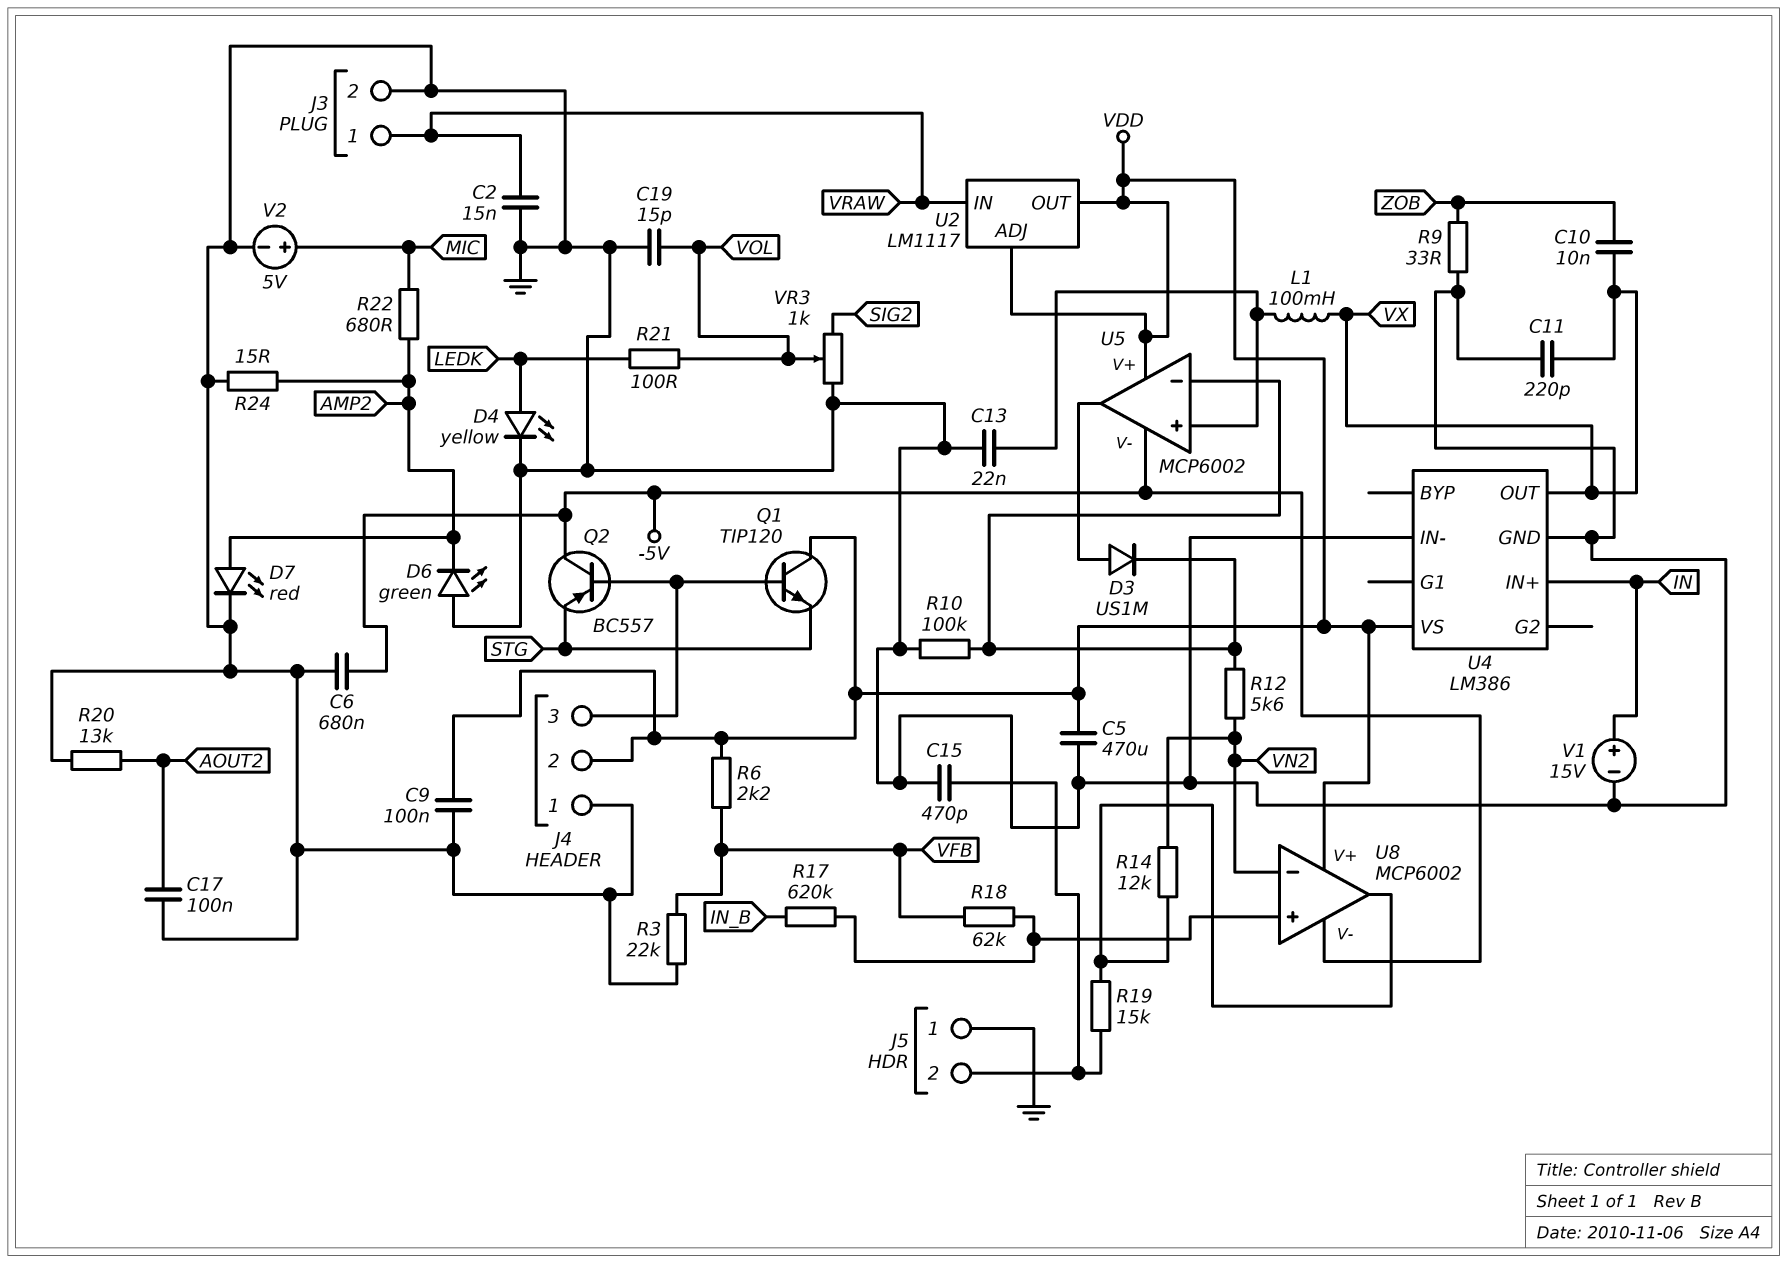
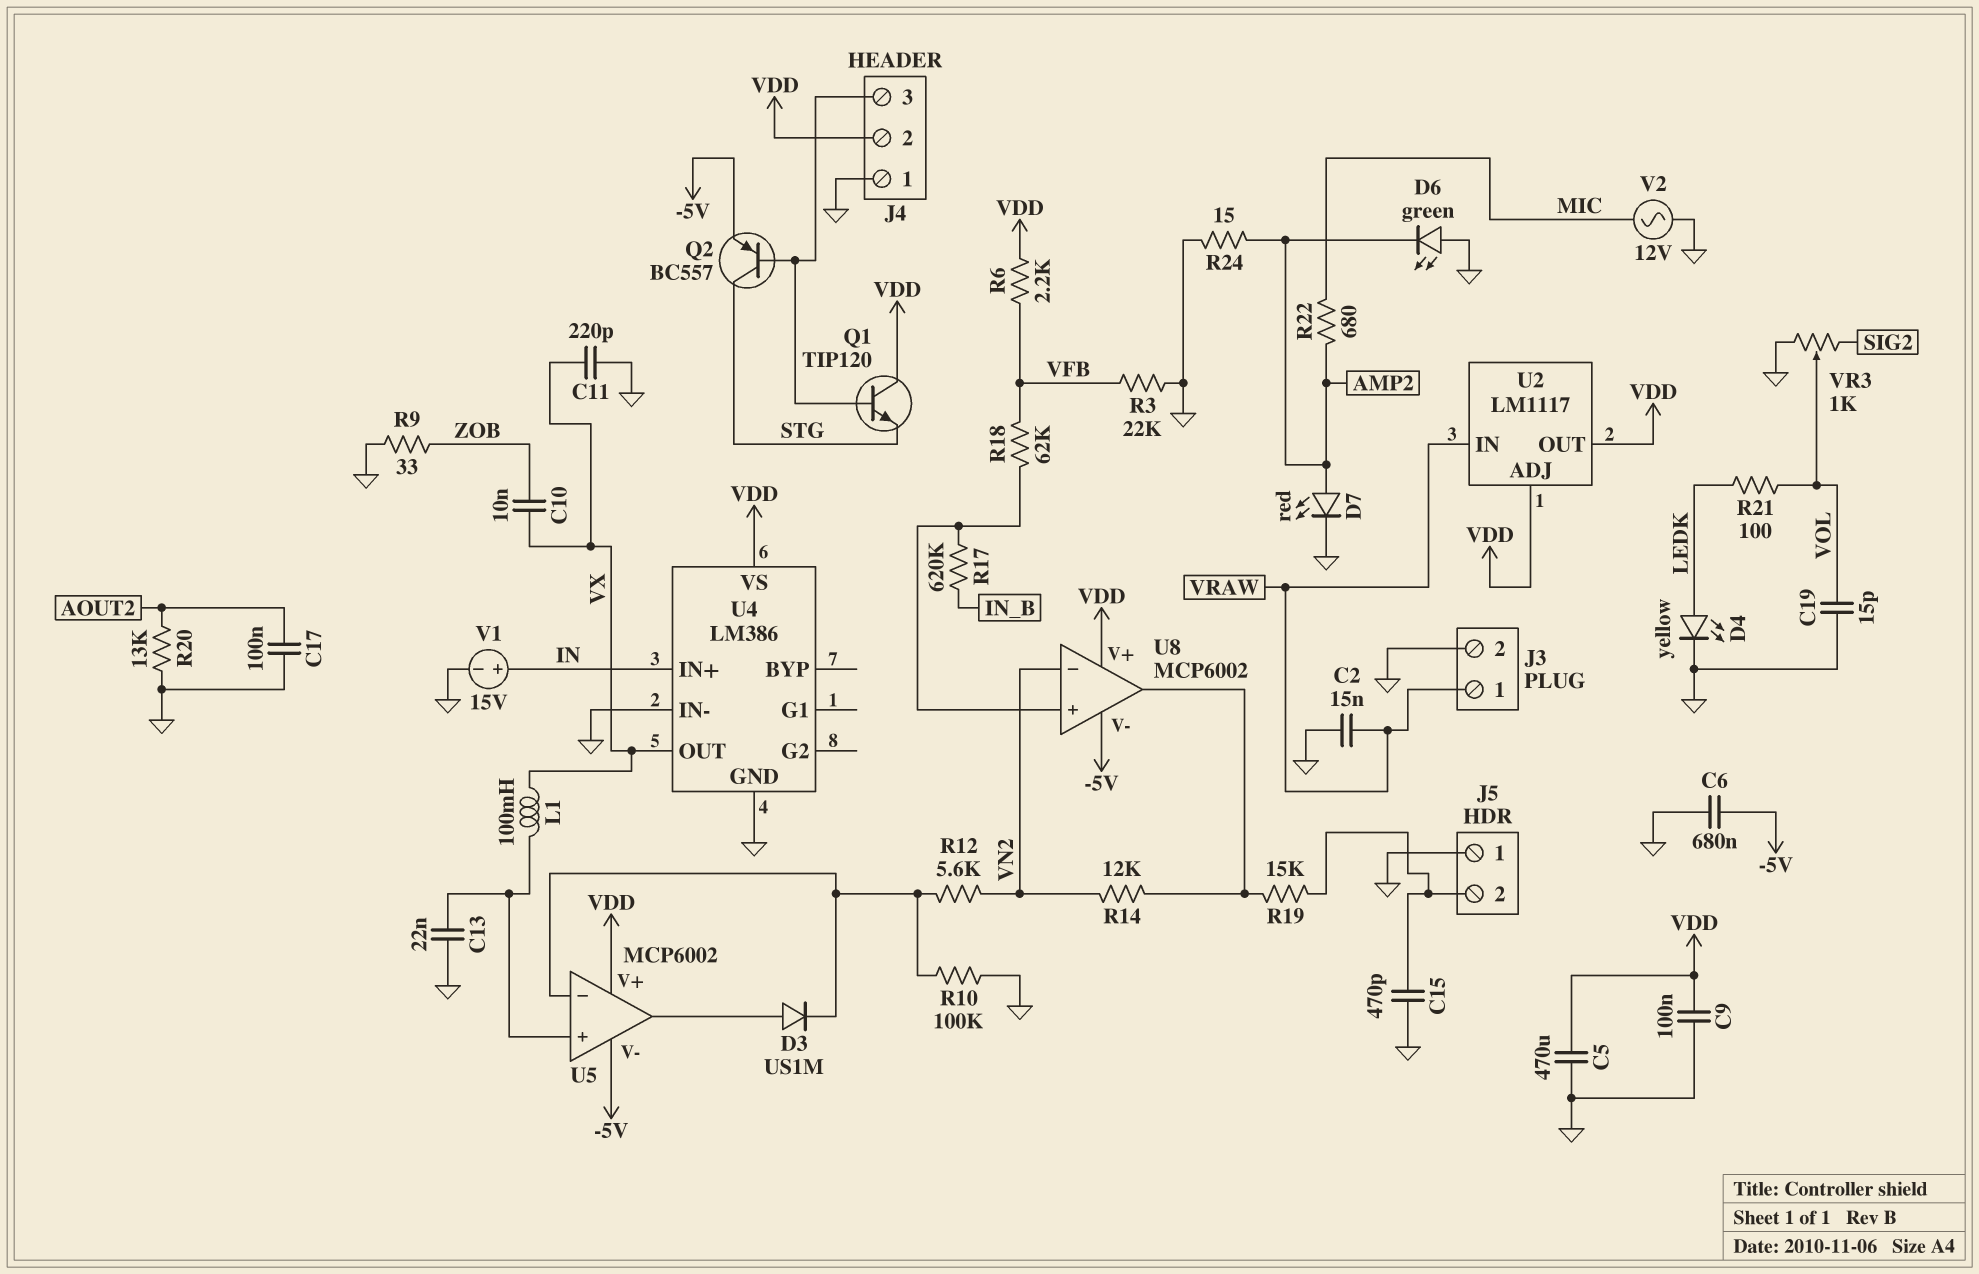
Q2: PNP BC557 (B J4/3, C -5V, E STG) -> PNP BC557 (B J4/3, C STG, E -5V)
V2: 5V (plus MIC, minus GND) -> AC 12V (GND, MIC)

